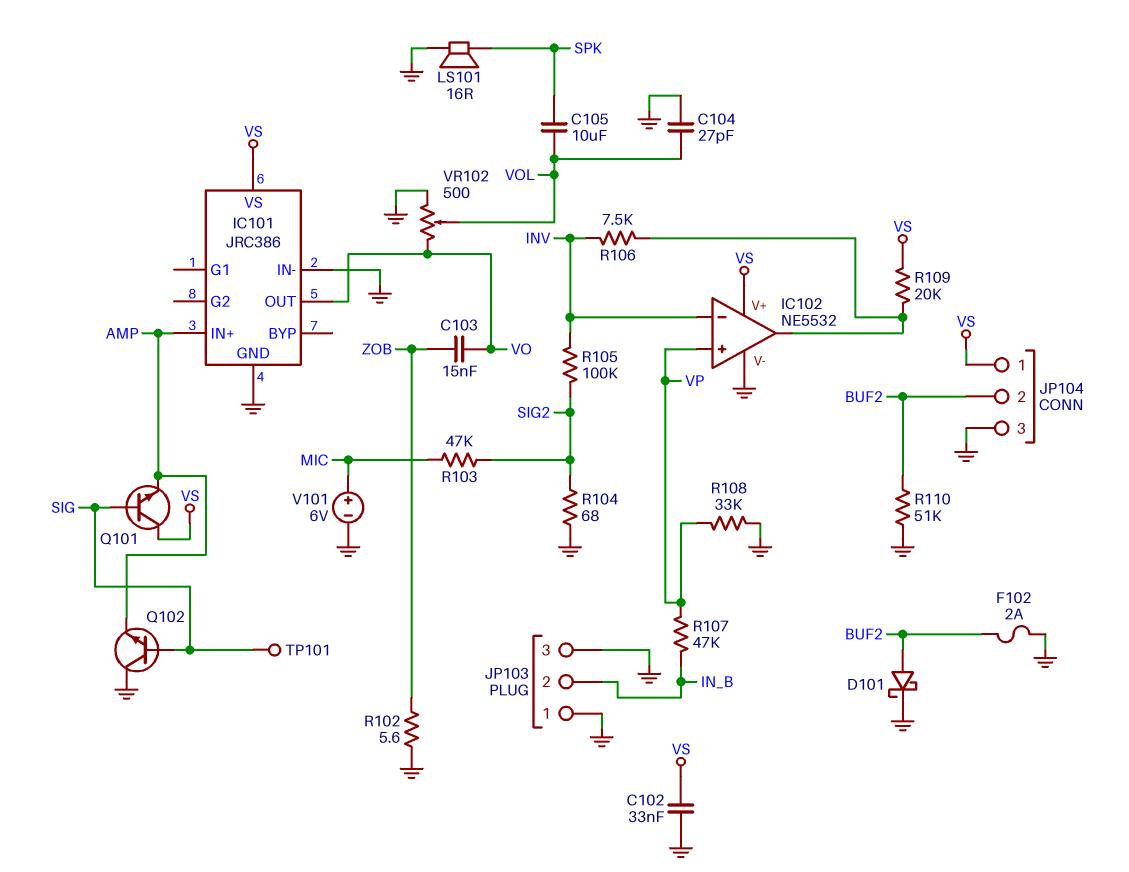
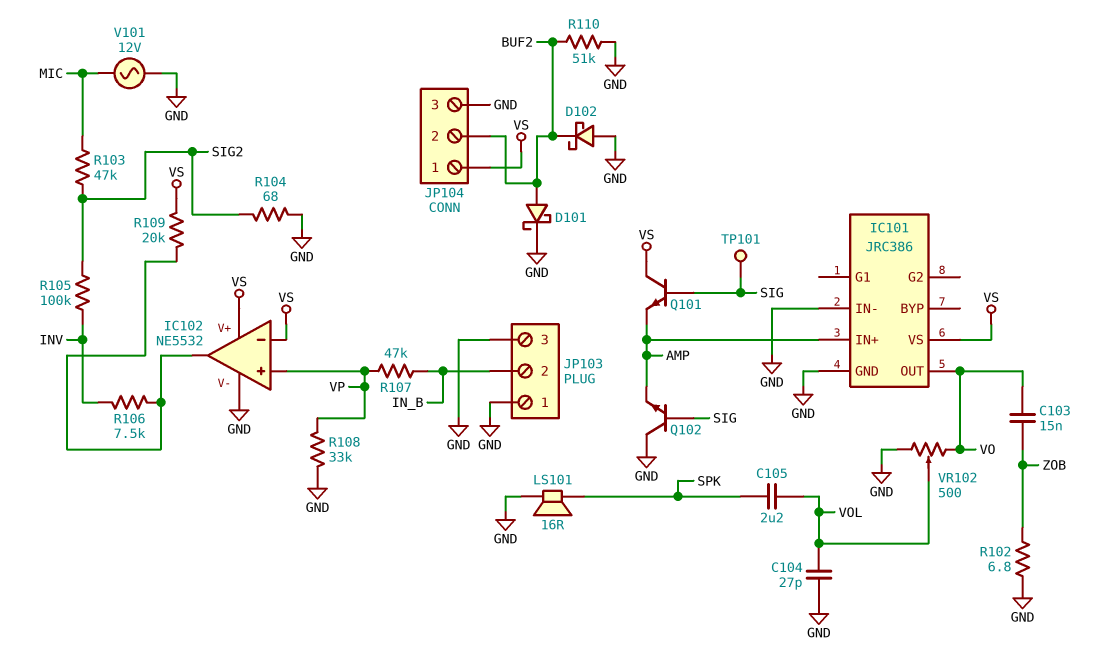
C102: 33nF (GND, VS) -> none
C105: 10uF (SPK, VOL) -> 2.2uF (SPK, VOL)
D102: none -> schottky (A GND, K BUF2)
F102: 2A (BUF2, GND) -> none
IC102 pin in-: INV -> VS
R102: 5.6 (GND, ZOB) -> 6.8 (GND, ZOB)
V101: 6V (plus MIC, minus GND) -> AC 12V (GND, MIC)

